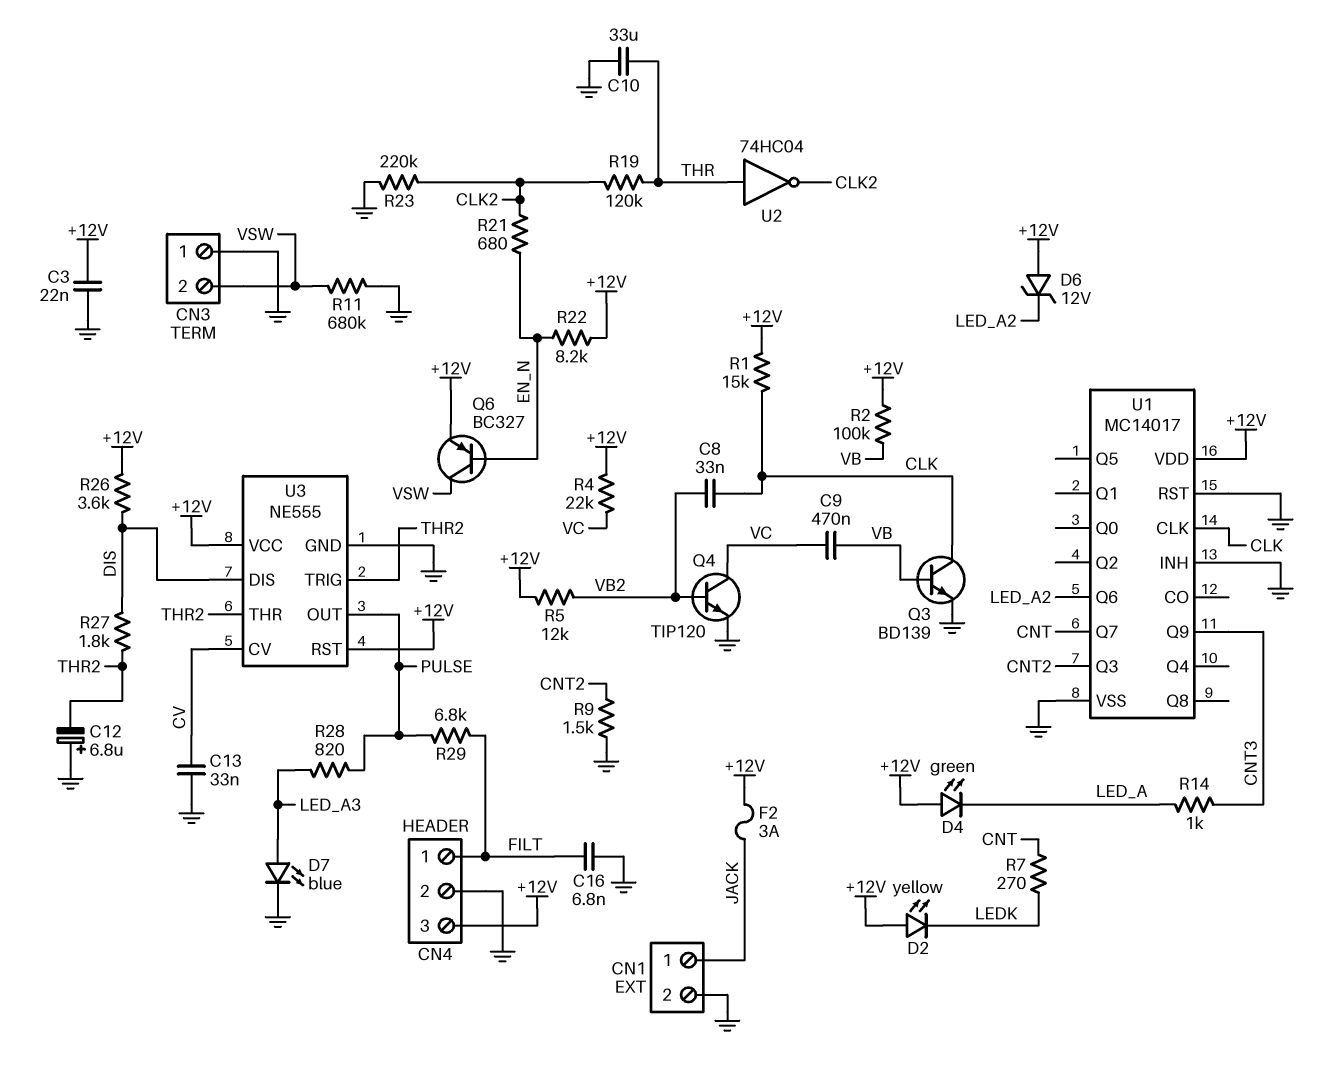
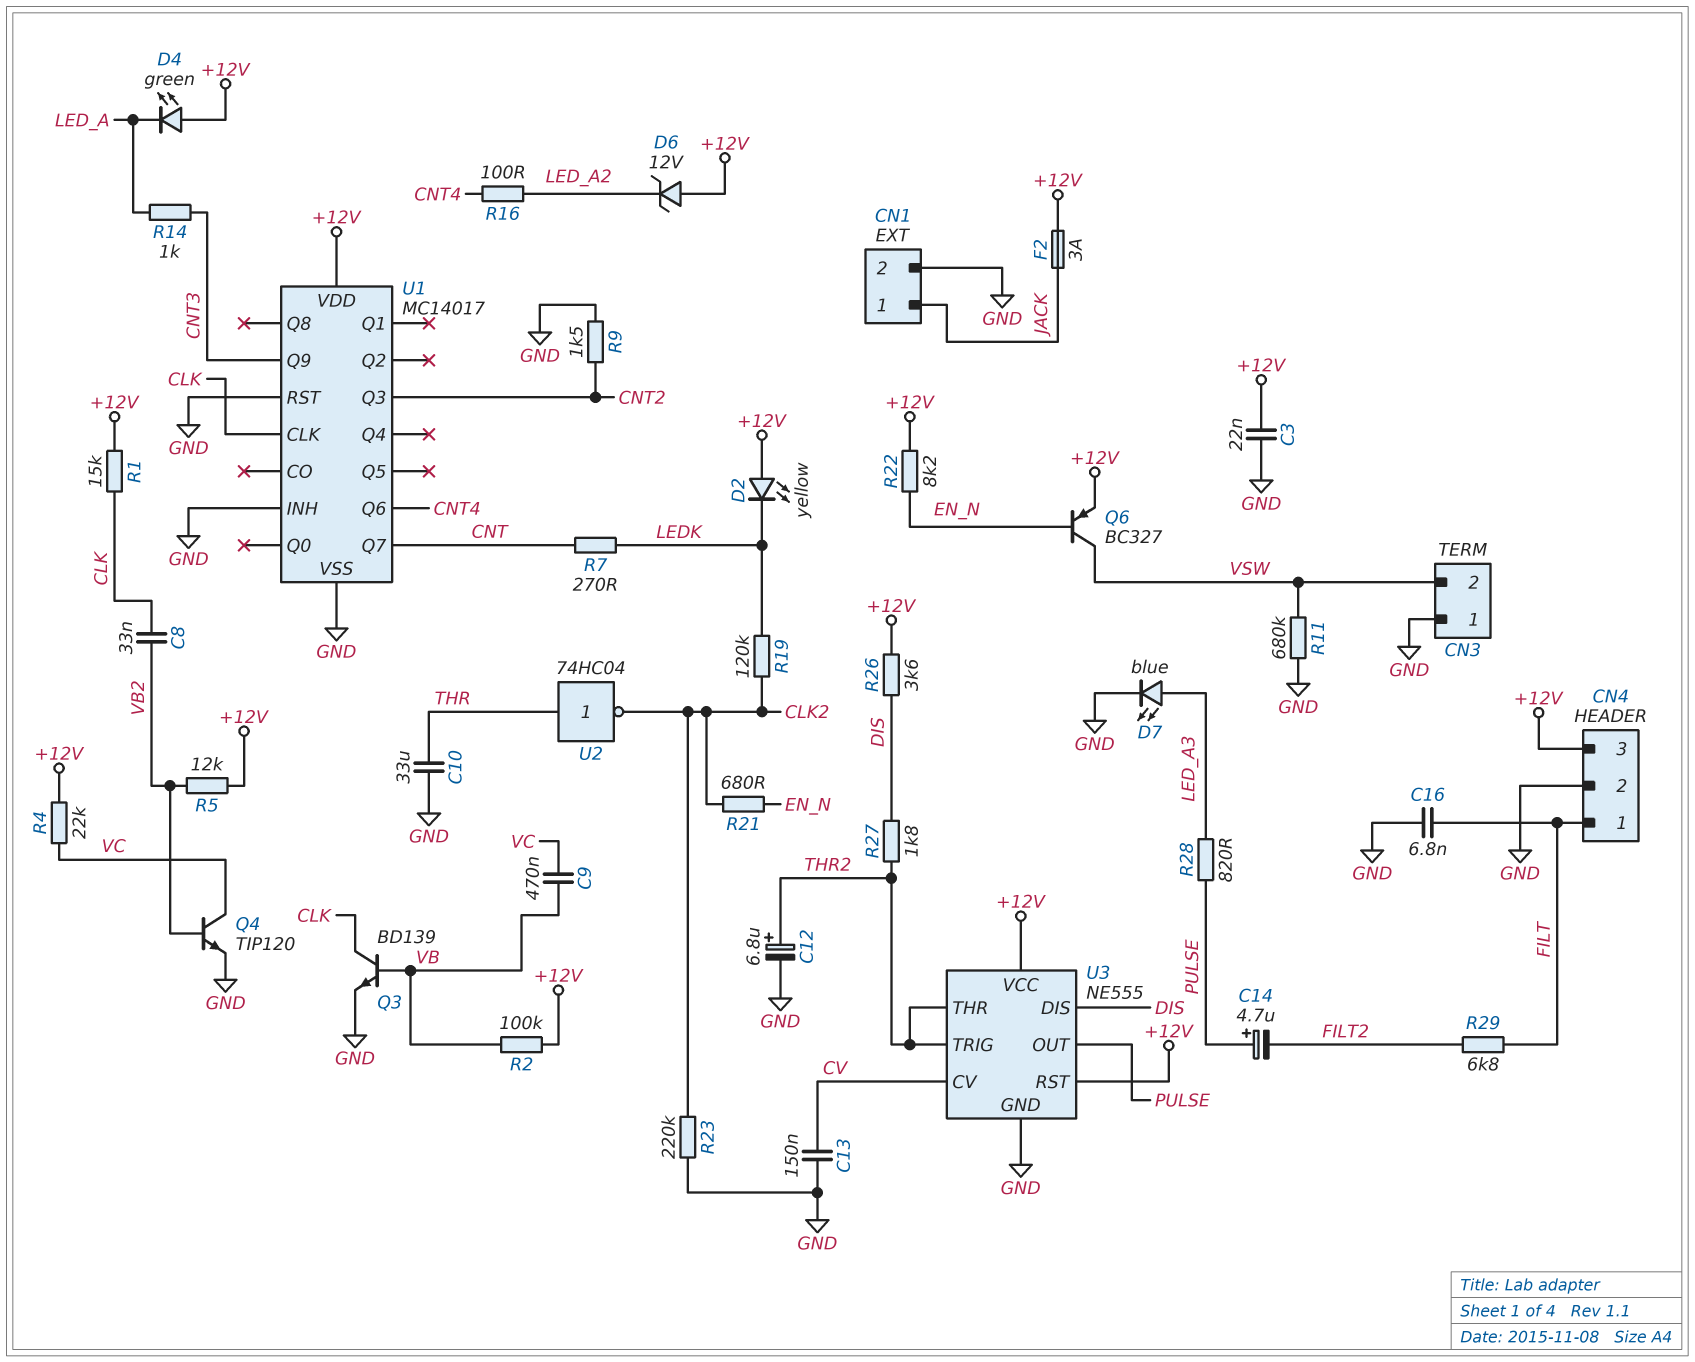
C12: 6.8uF (plus GND, minus THR2) -> 6.8uF (plus THR2, minus GND)
C13: 33nF (CV, GND) -> 150nF (CV, GND)
C14: none -> 4.7uF (plus PULSE, minus FILT2)
R16: none -> 100 (CNT4, LED_A2)
R19: 120k (CLK2, THR) -> 120k (CLK2, LEDK)
R29: 6.8k (FILT, PULSE) -> 6.8k (FILT, FILT2)
U1 pin Q6: LED_A2 -> CNT4

